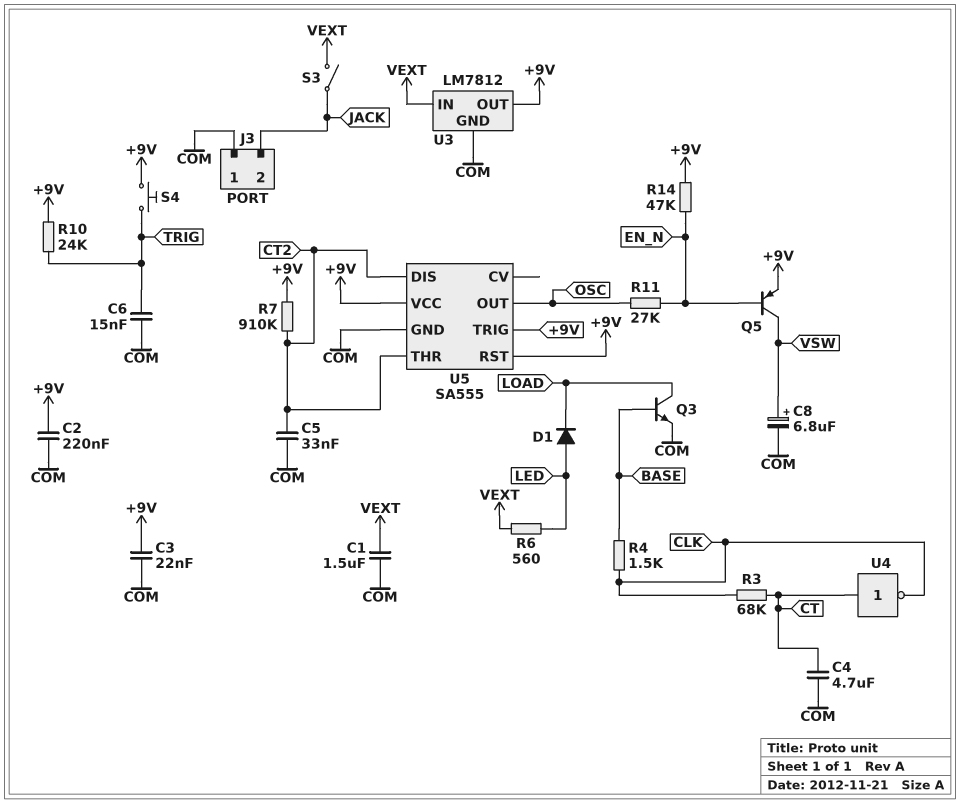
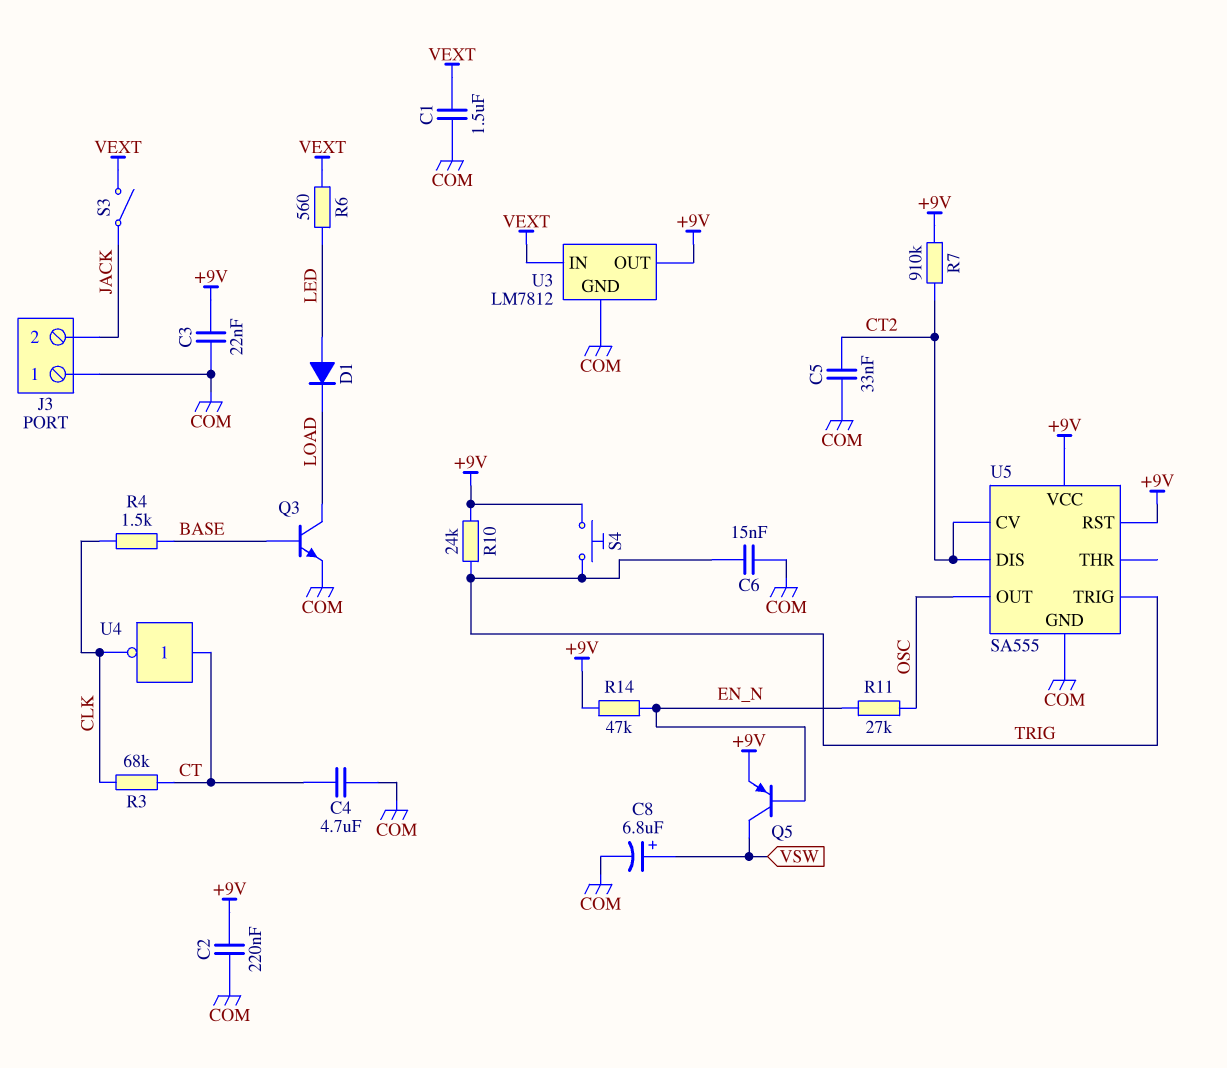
U5 pin CV: none -> CT2
U5 pin THR: CT2 -> none
U5 pin TRIG: +9V -> TRIG

